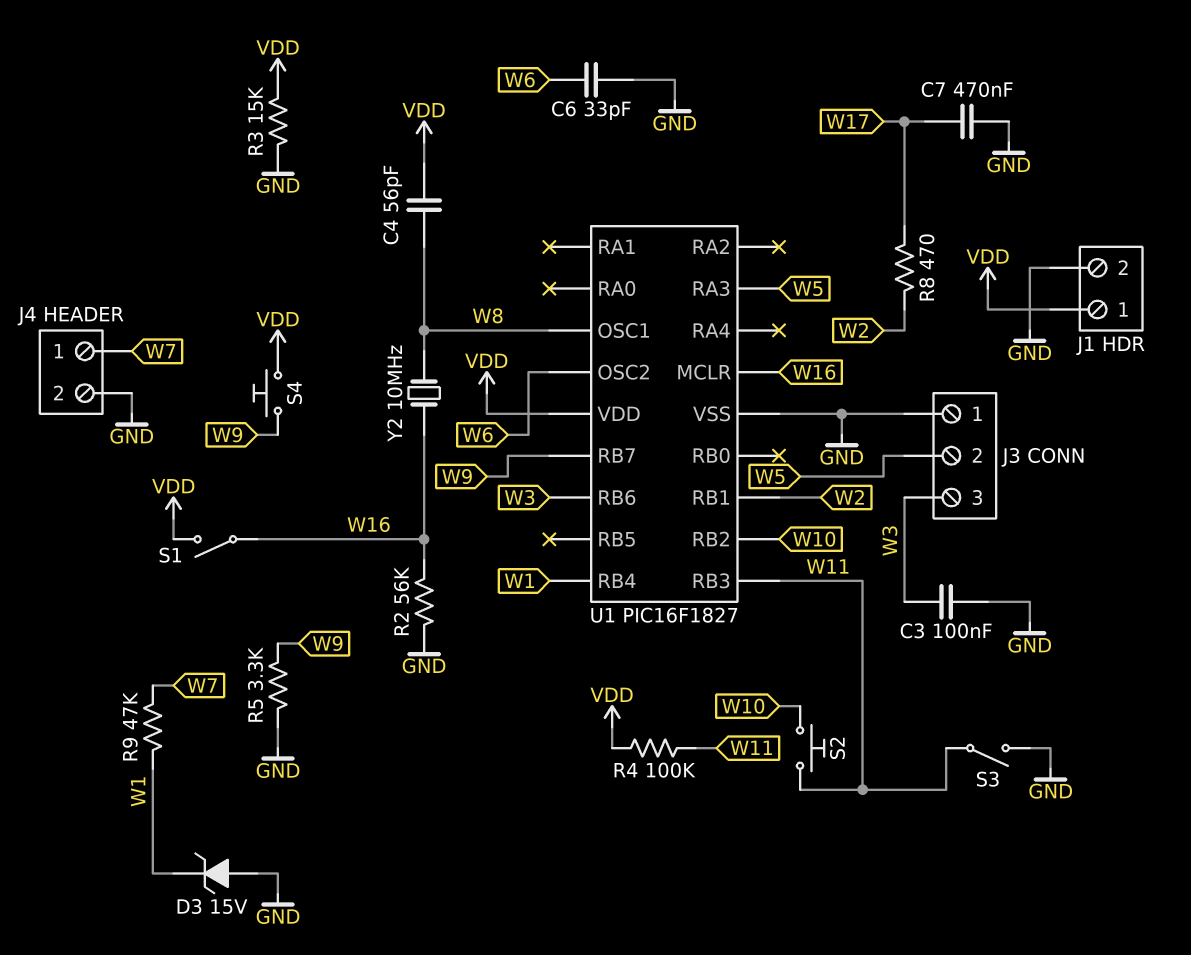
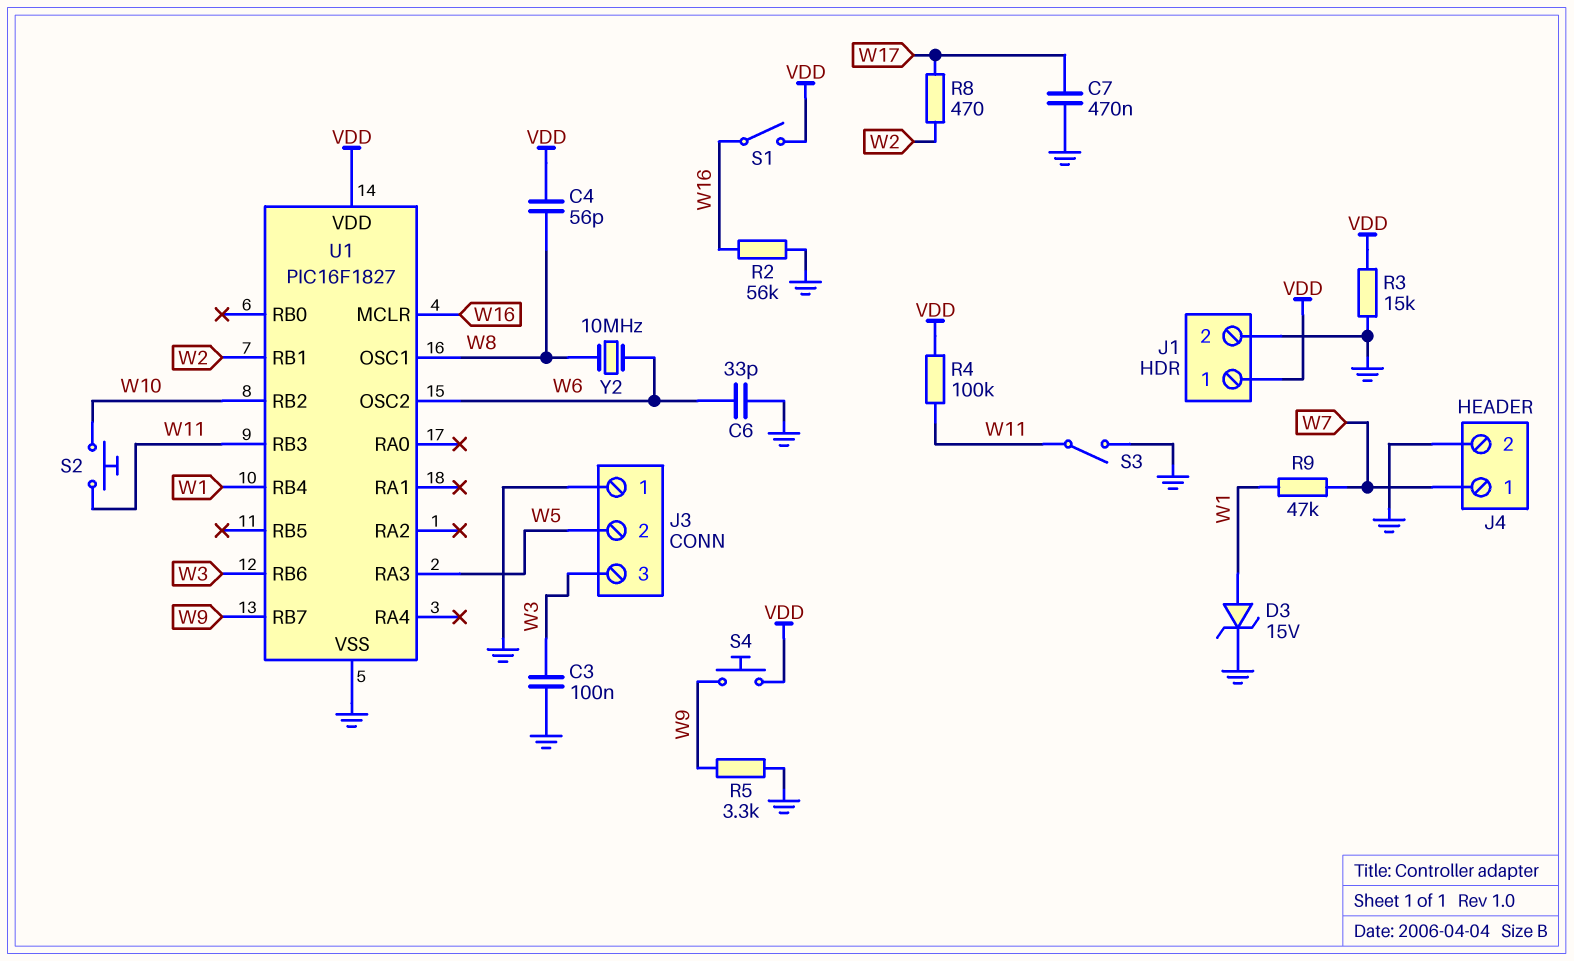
D3: zener 15V (A GND, K W1) -> zener 15V (A W1, K GND)
Y2: 10MHz (W8, W16) -> 10MHz (W6, W8)

